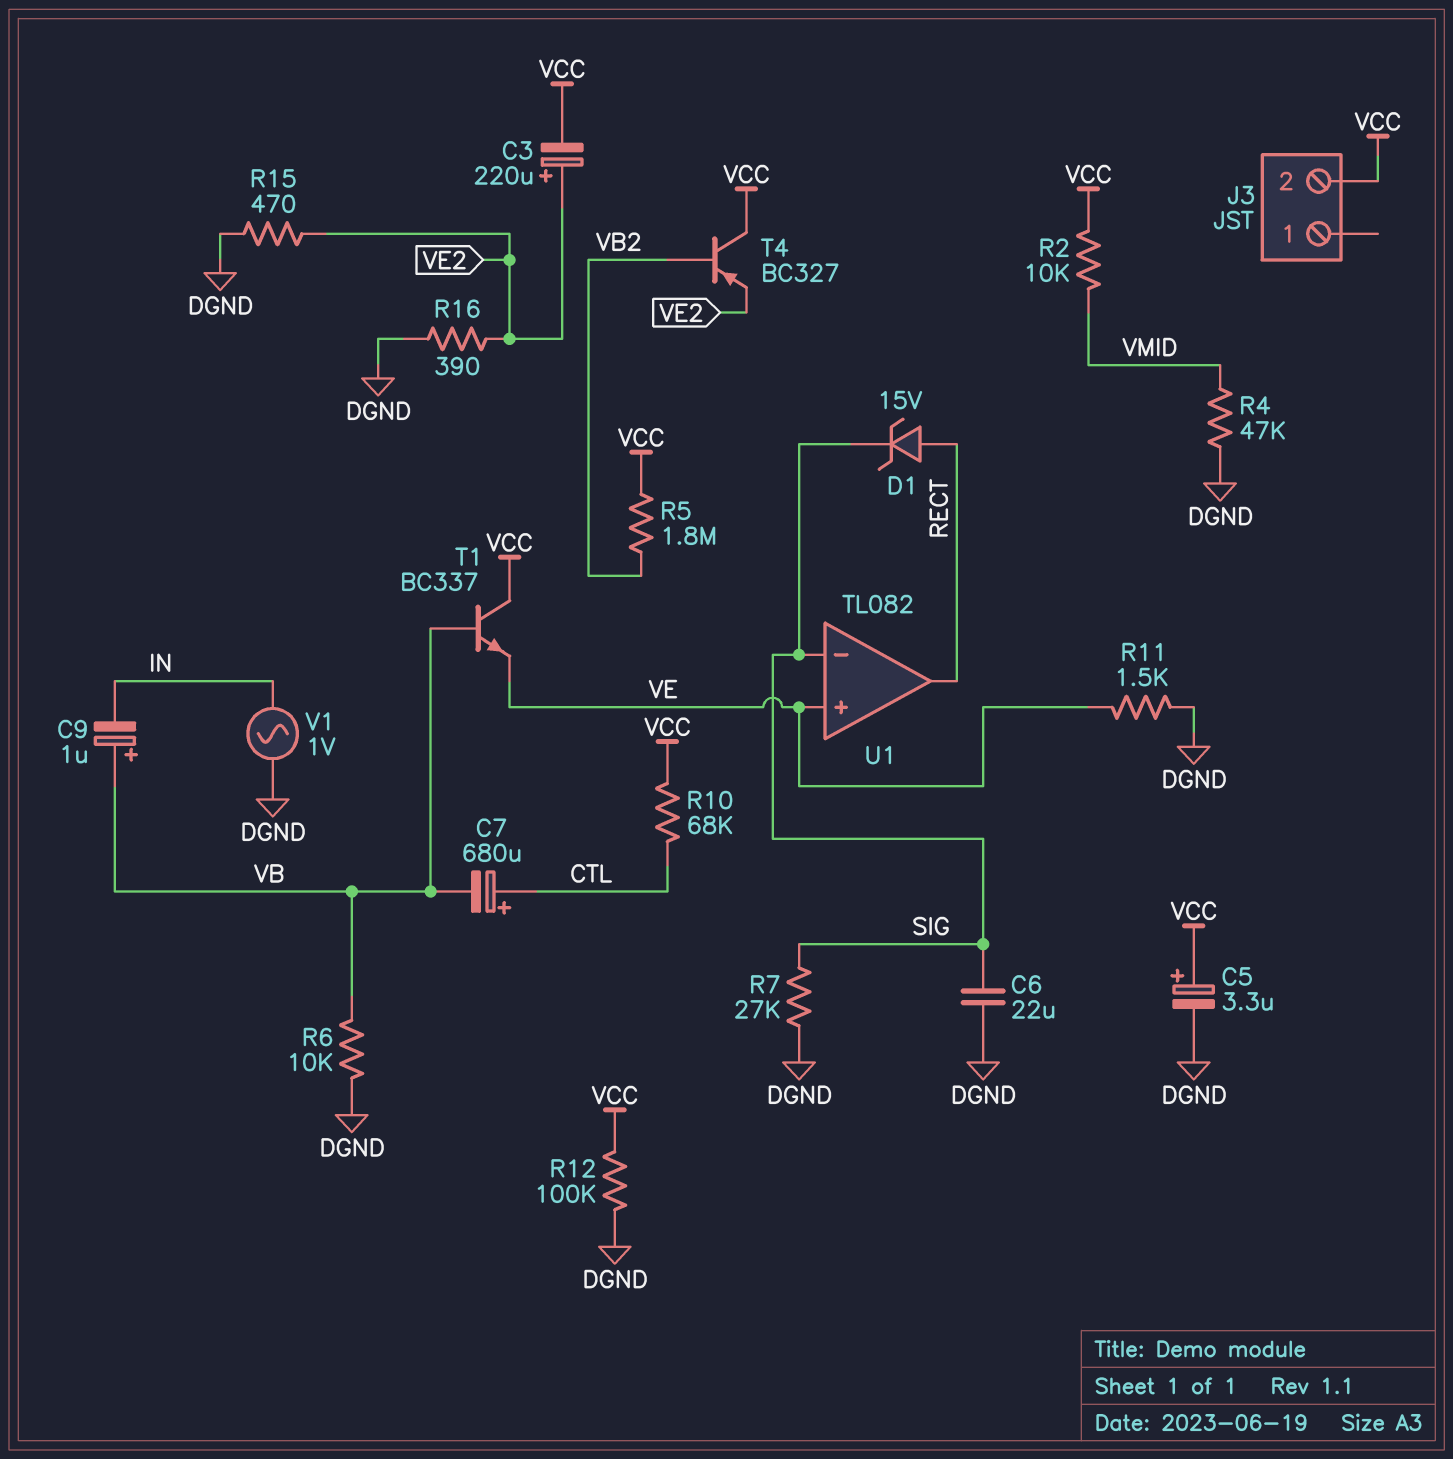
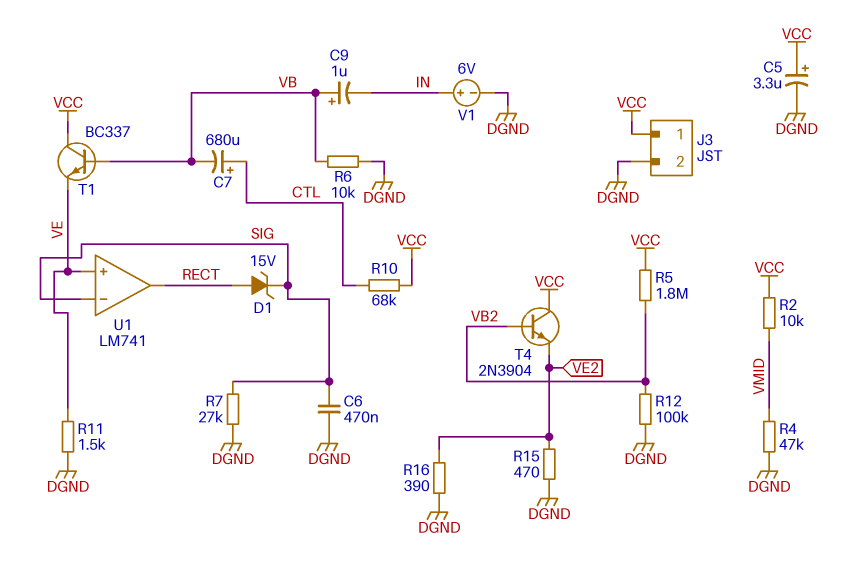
C3: 220uF (plus VE2, minus VCC) -> none
C6: 22uF (DGND, SIG) -> 470nF (DGND, SIG)
J3 pin 1: none -> VCC
J3 pin 2: VCC -> DGND
R12: 100k (DGND, VCC) -> 100k (DGND, VB2)
T4: PNP BC327 (B VB2, C VCC, E VE2) -> NPN 2N3904 (B VB2, C VCC, E VE2)
U1: TL082 -> LM741
V1: AC 1V (DGND, IN) -> 6V (plus IN, minus DGND)

